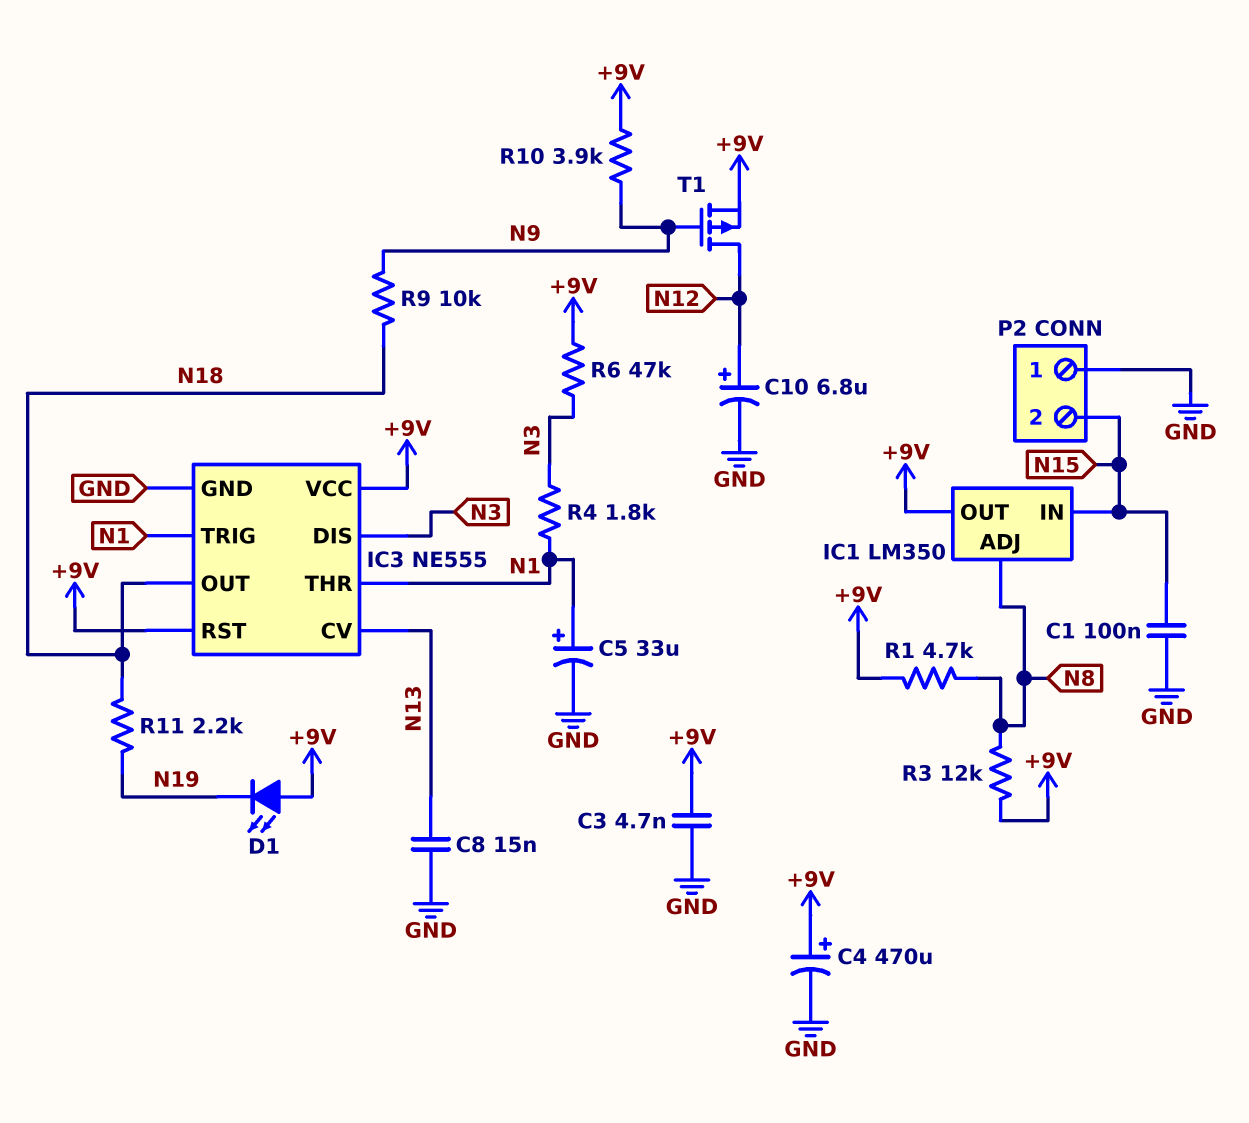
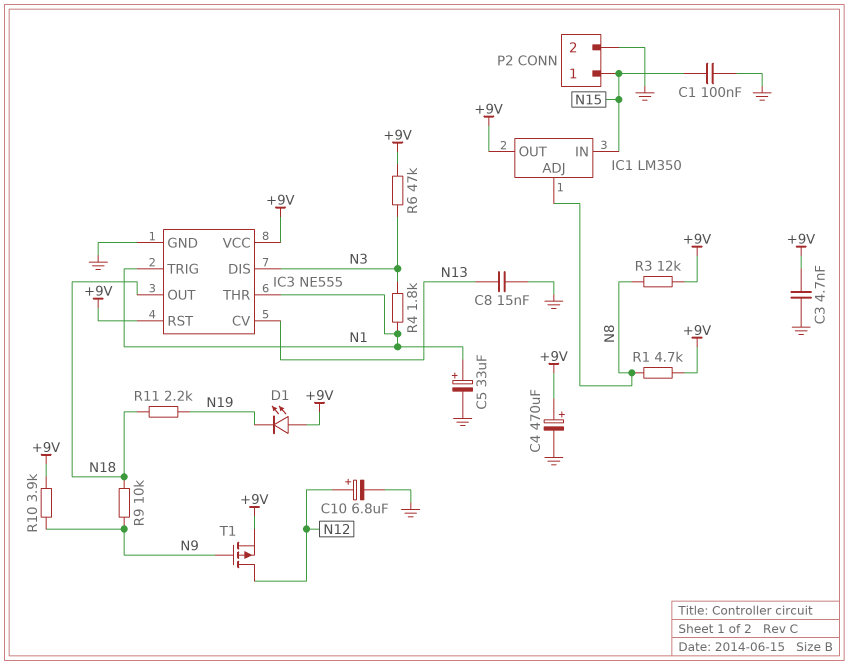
P2 pin 1: GND -> N15
P2 pin 2: N15 -> GND

